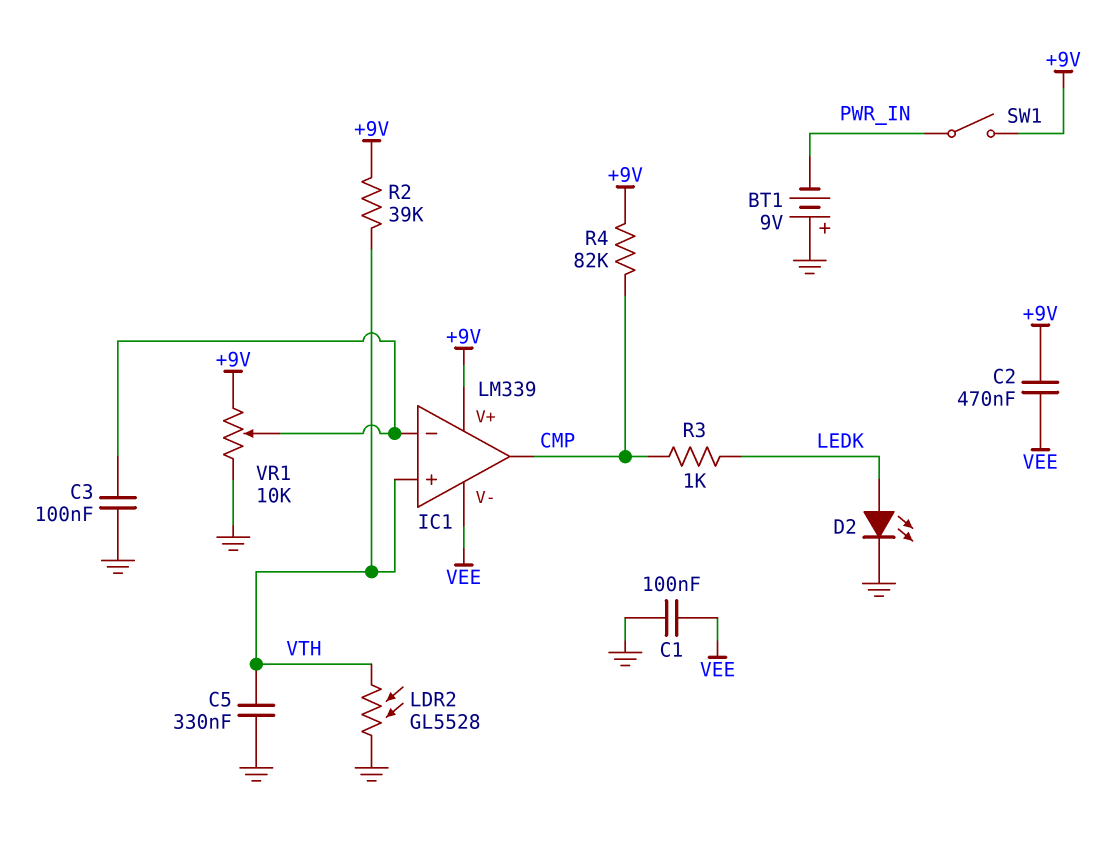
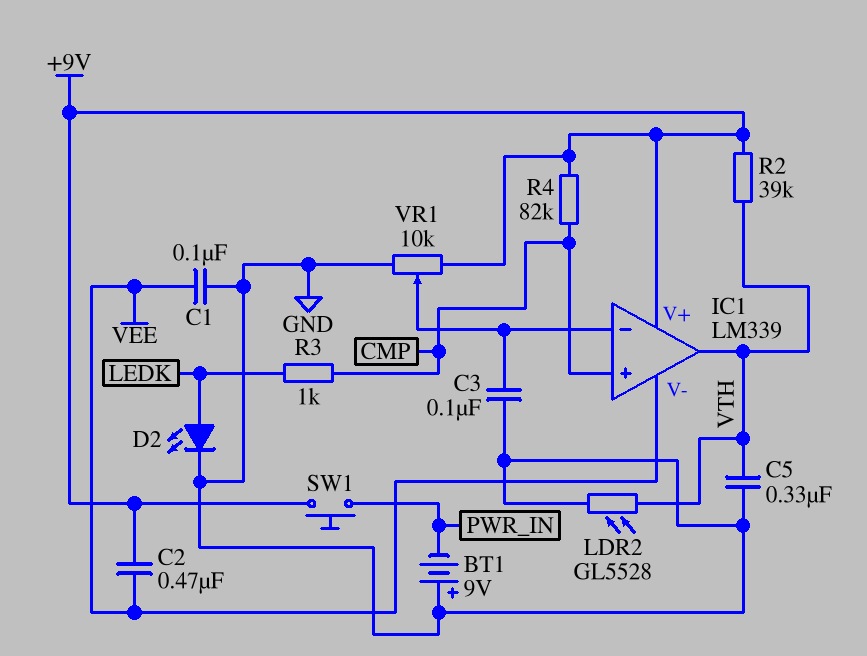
IC1 pin in+: VTH -> CMP
IC1 pin out: CMP -> VTH
SW1: switch (+9V, PWR_IN) -> button (+9V, PWR_IN)

